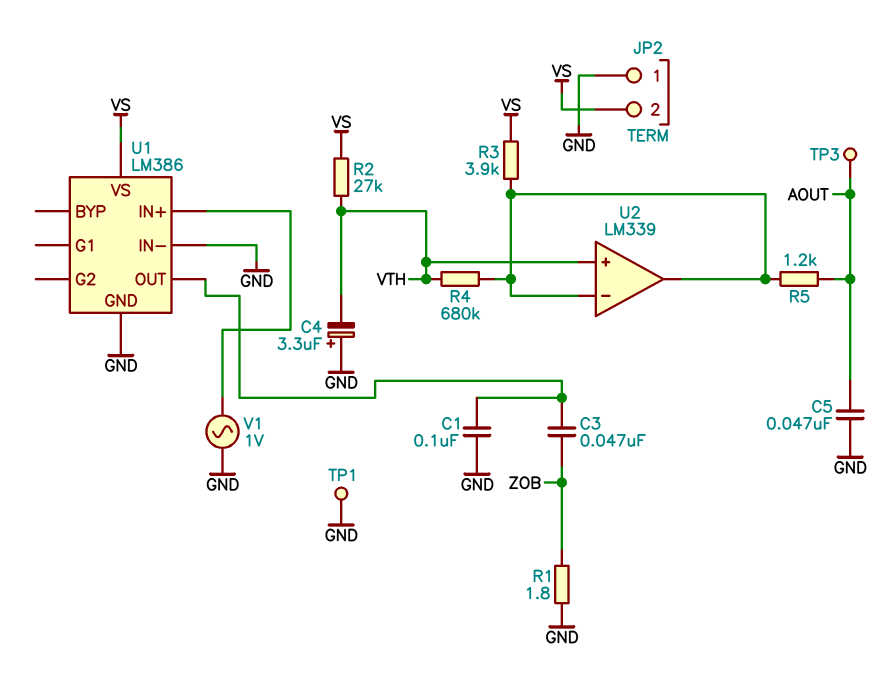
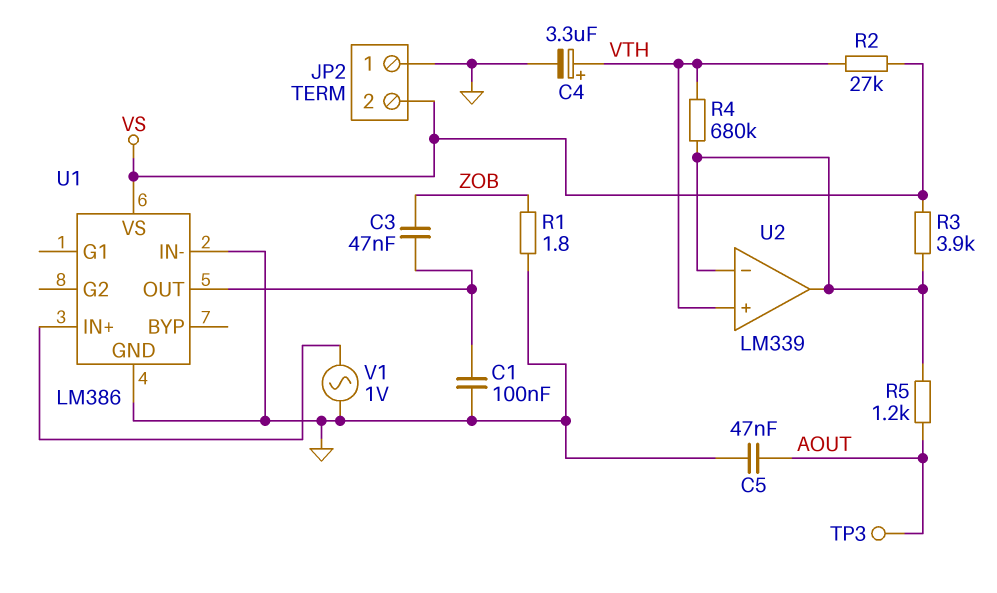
C4: 3.3uF (plus GND, minus VTH) -> 3.3uF (plus VTH, minus GND)
TP1: test point (GND) -> none

